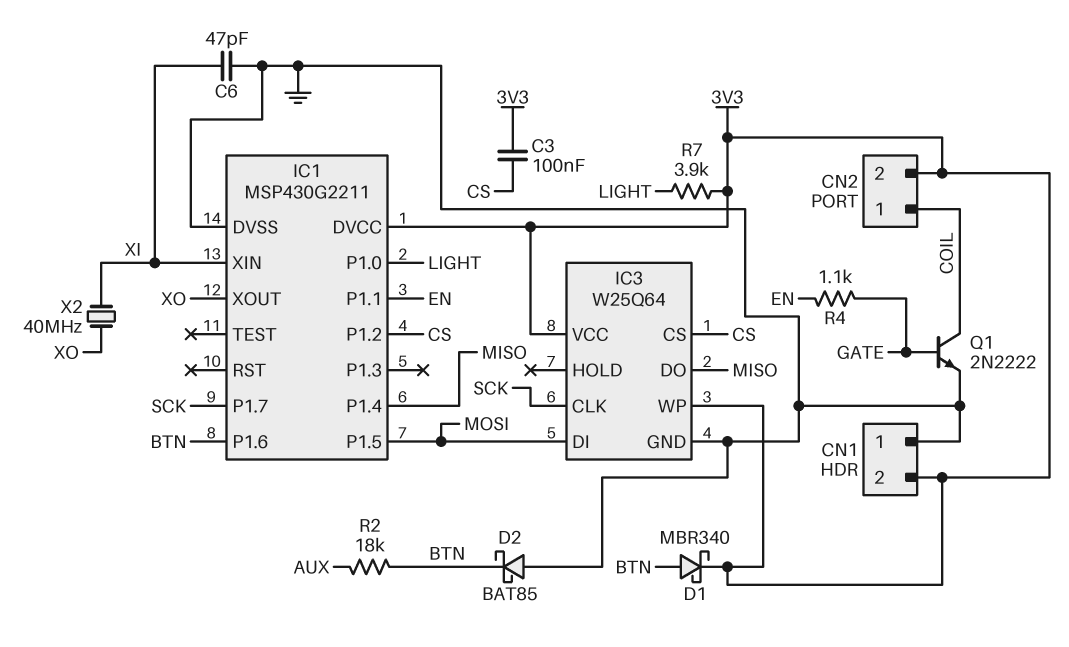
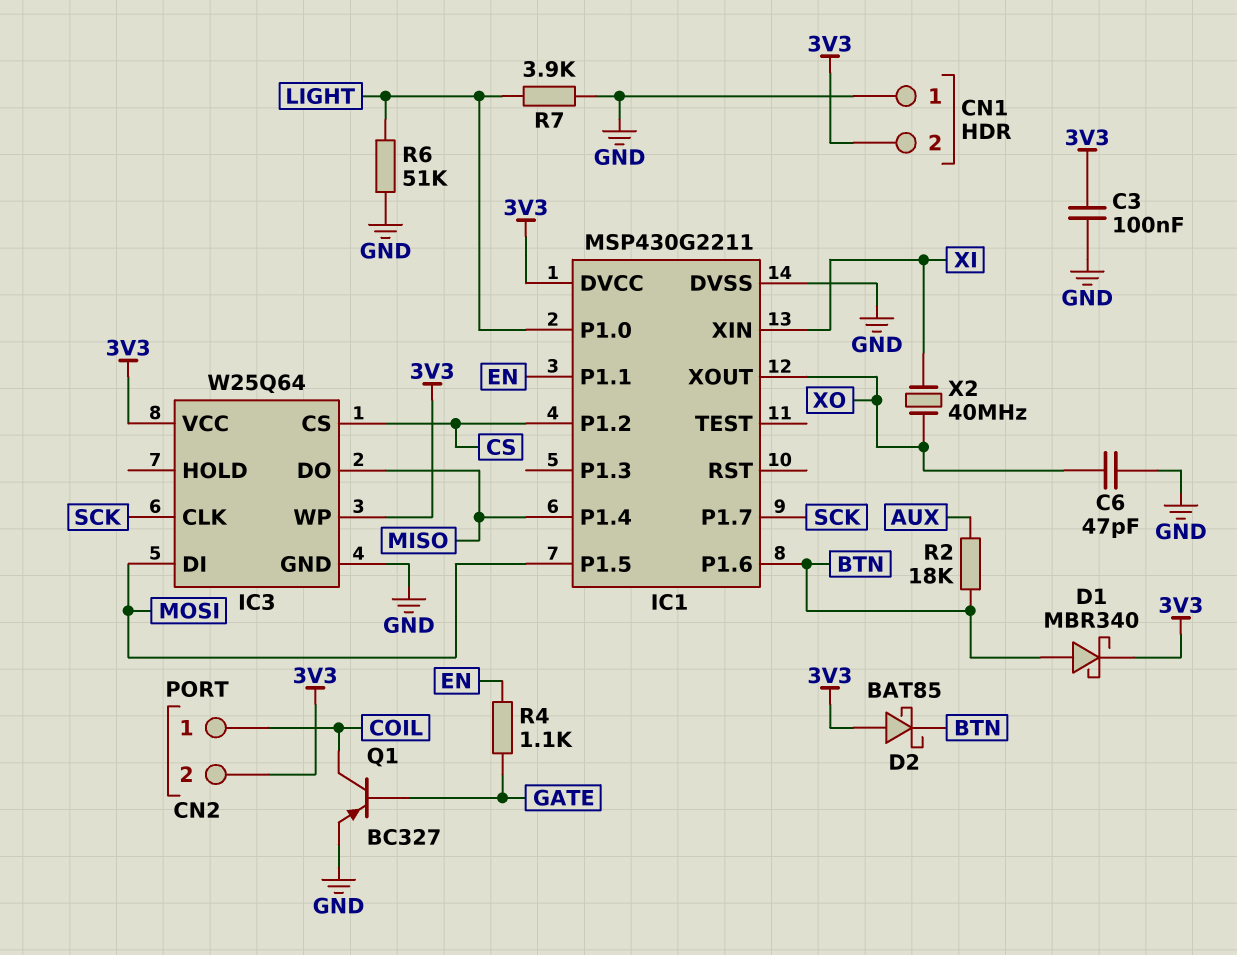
C3: 100nF (3V3, CS) -> 100nF (3V3, GND)
C6: 47pF (GND, XI) -> 47pF (GND, XO)
D2: schottky BAT85 (A GND, K BTN) -> schottky BAT85 (A 3V3, K BTN)
Q1: NPN 2N2222 (B GATE, C COIL, E GND) -> PNP BC327 (B GATE, C COIL, E GND)
R6: none -> 51k (GND, LIGHT)
R7: 3.9k (3V3, LIGHT) -> 3.9k (GND, LIGHT)

